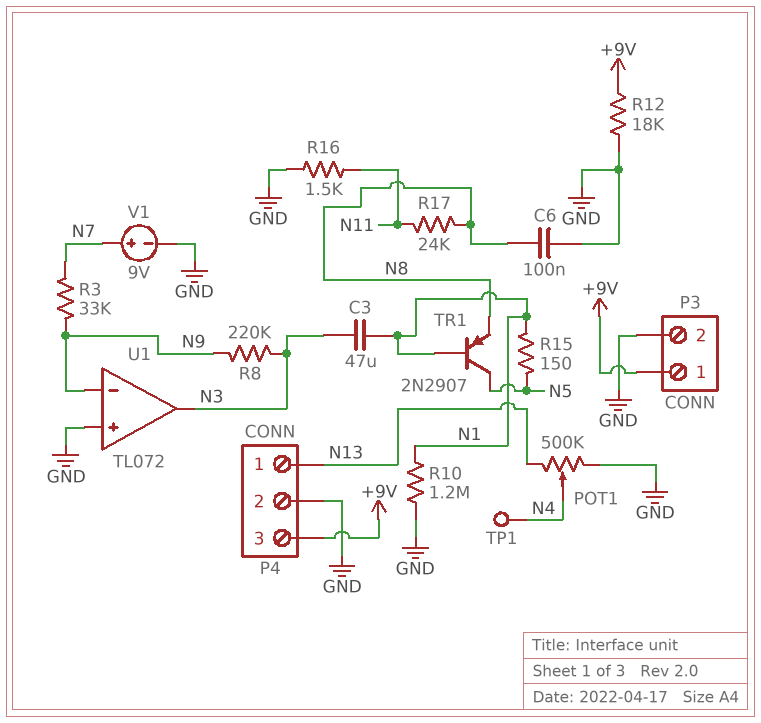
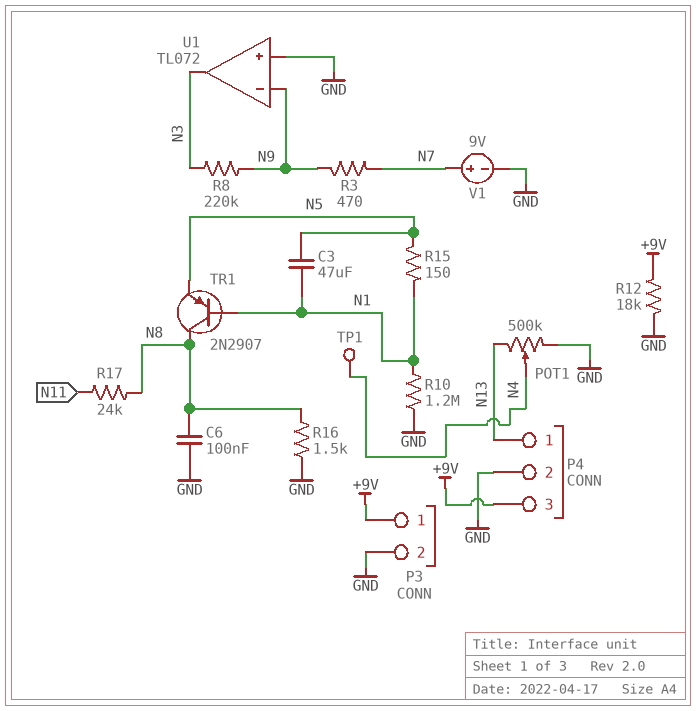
C3: 47uF (N1, N3) -> 47uF (N1, N5)
R3: 33k (N7, N9) -> 470 (N7, N9)
R16: 1.5k (GND, N11) -> 1.5k (GND, N8)
TR1: PNP 2N2907 (B N1, C N5, E N8) -> PNP 2N2907 (B N1, C N8, E N5)

